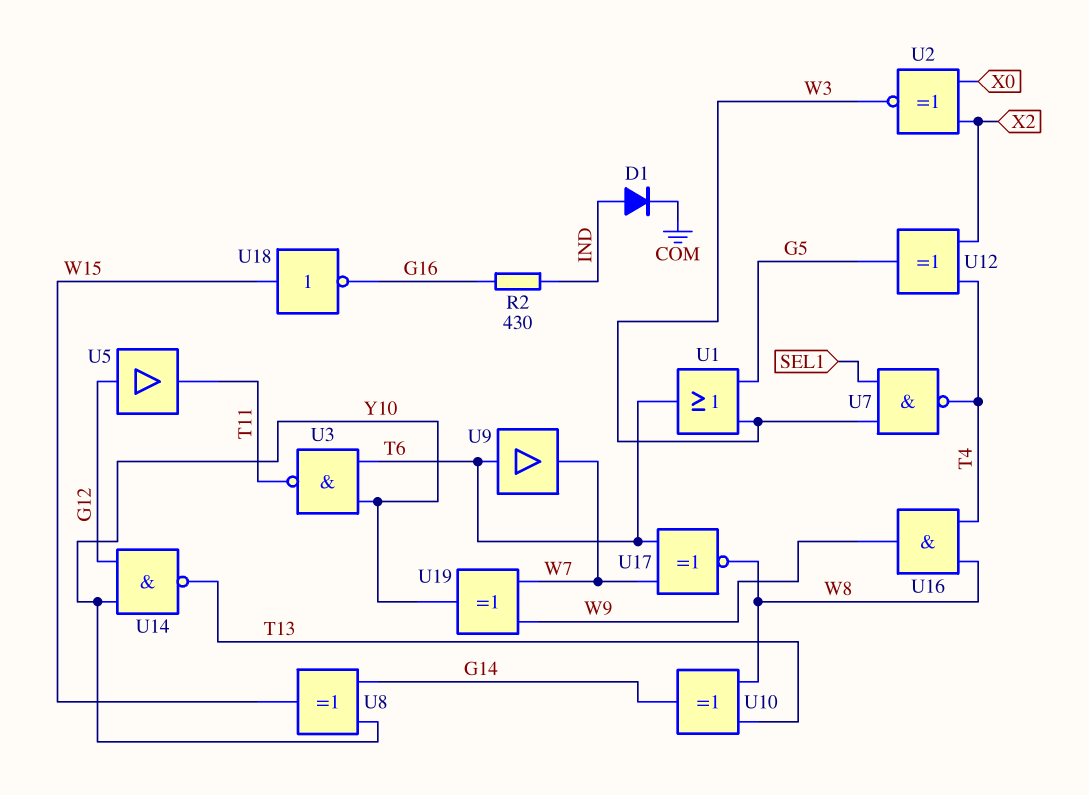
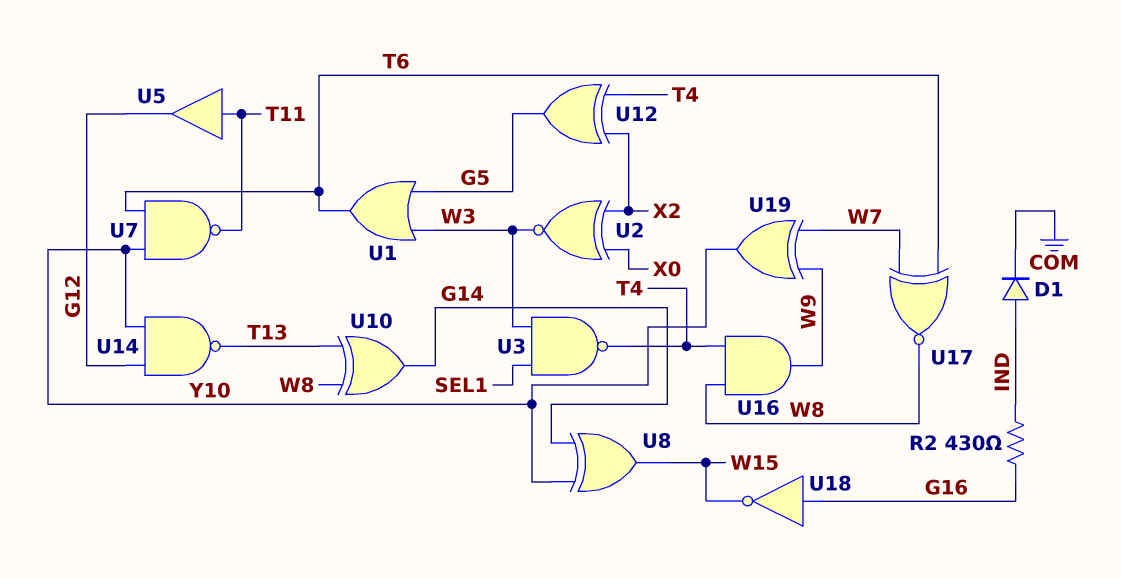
U3: NAND (in T6, in Y10, out T11) -> NAND (in SEL1, in W3, out T4)
U5: buffer (in G12, out T11) -> buffer (in T11, out G12)
U7: NAND (in SEL1, in W3, out T4) -> NAND (in T6, in Y10, out T11)
U9: buffer (in T6, out W7) -> none
U18: NOT (in W15, out G16) -> NOT (in G16, out W15)

